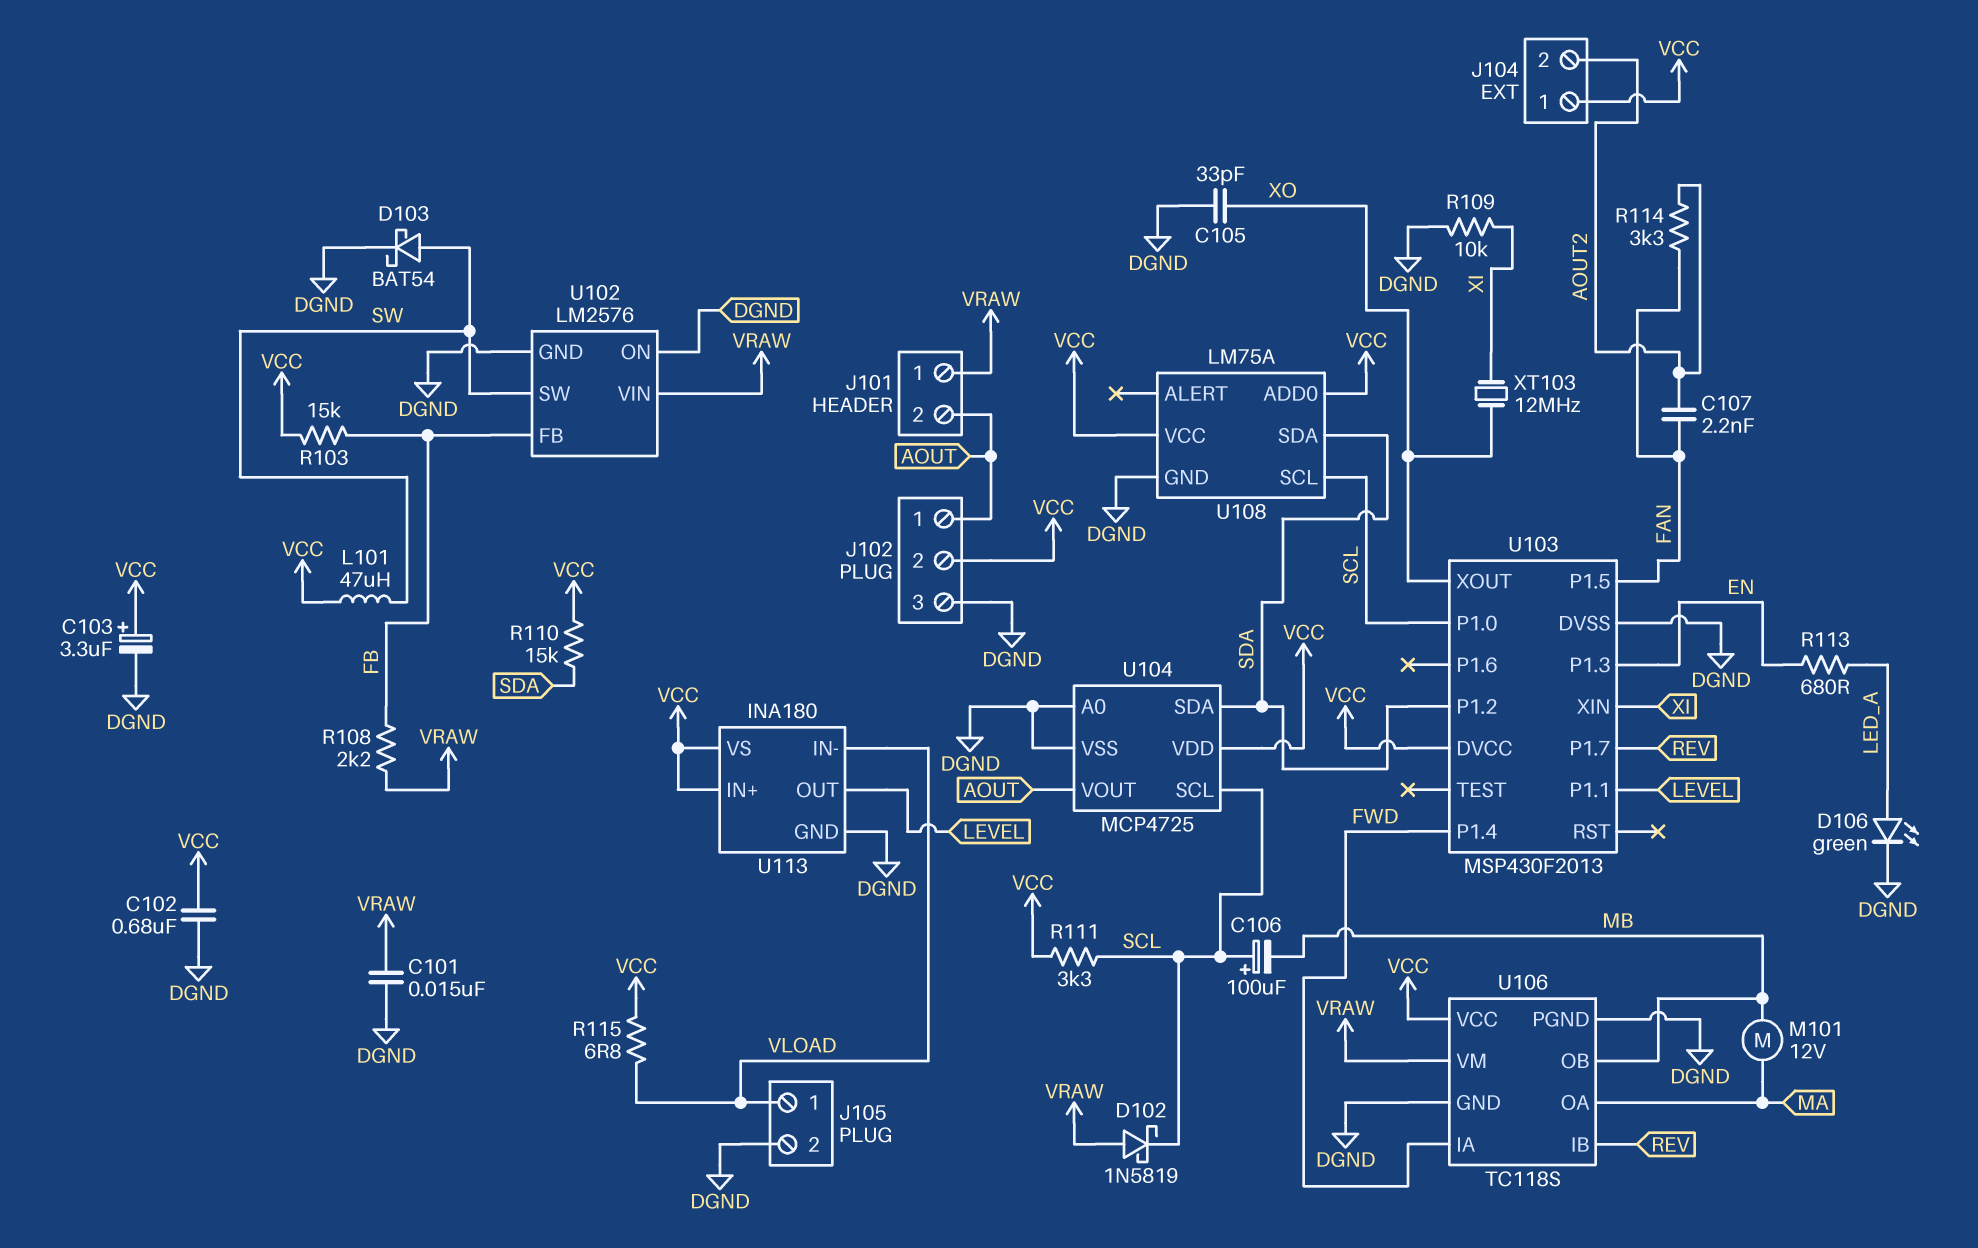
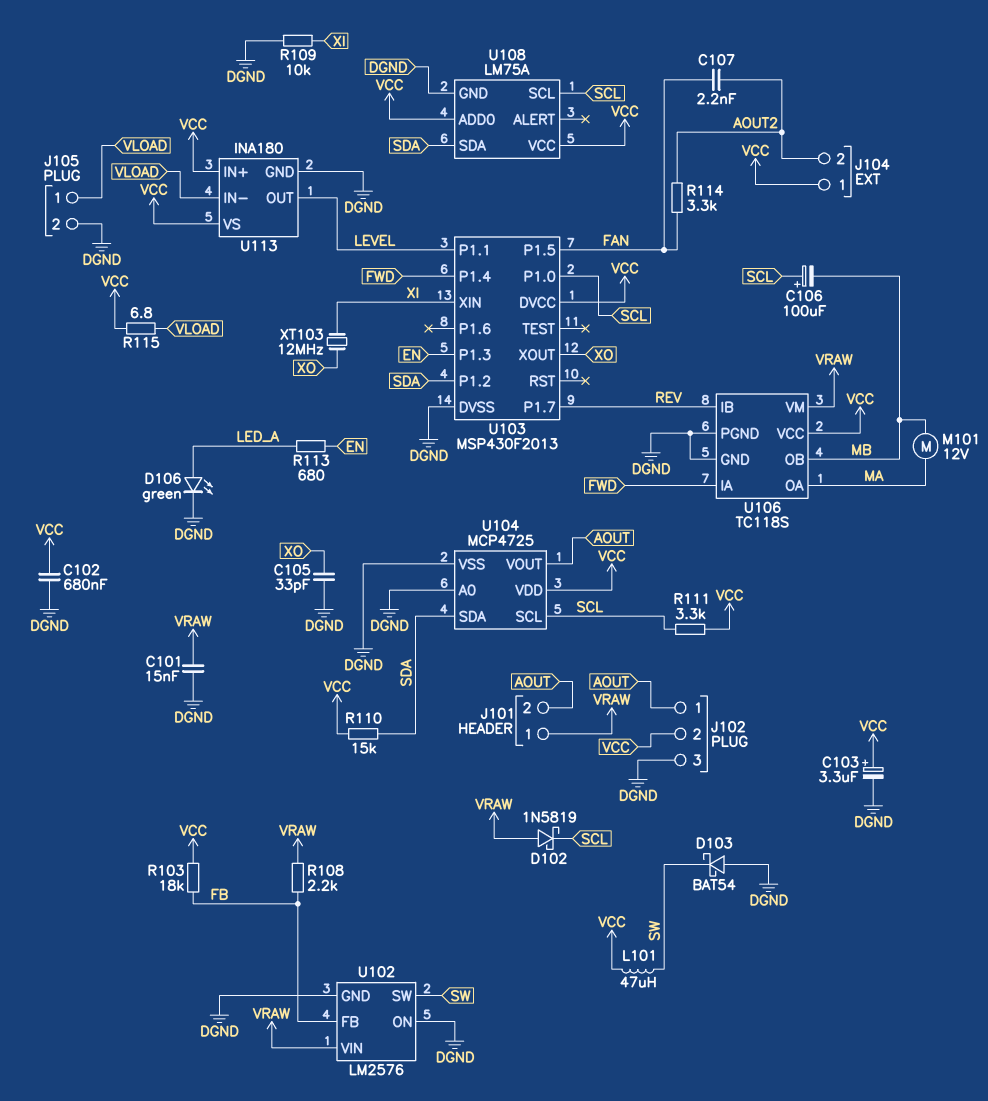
D103: schottky BAT54 (A SW, K DGND) -> schottky BAT54 (A DGND, K SW)
R103: 15k (FB, VCC) -> 18k (FB, VCC)

